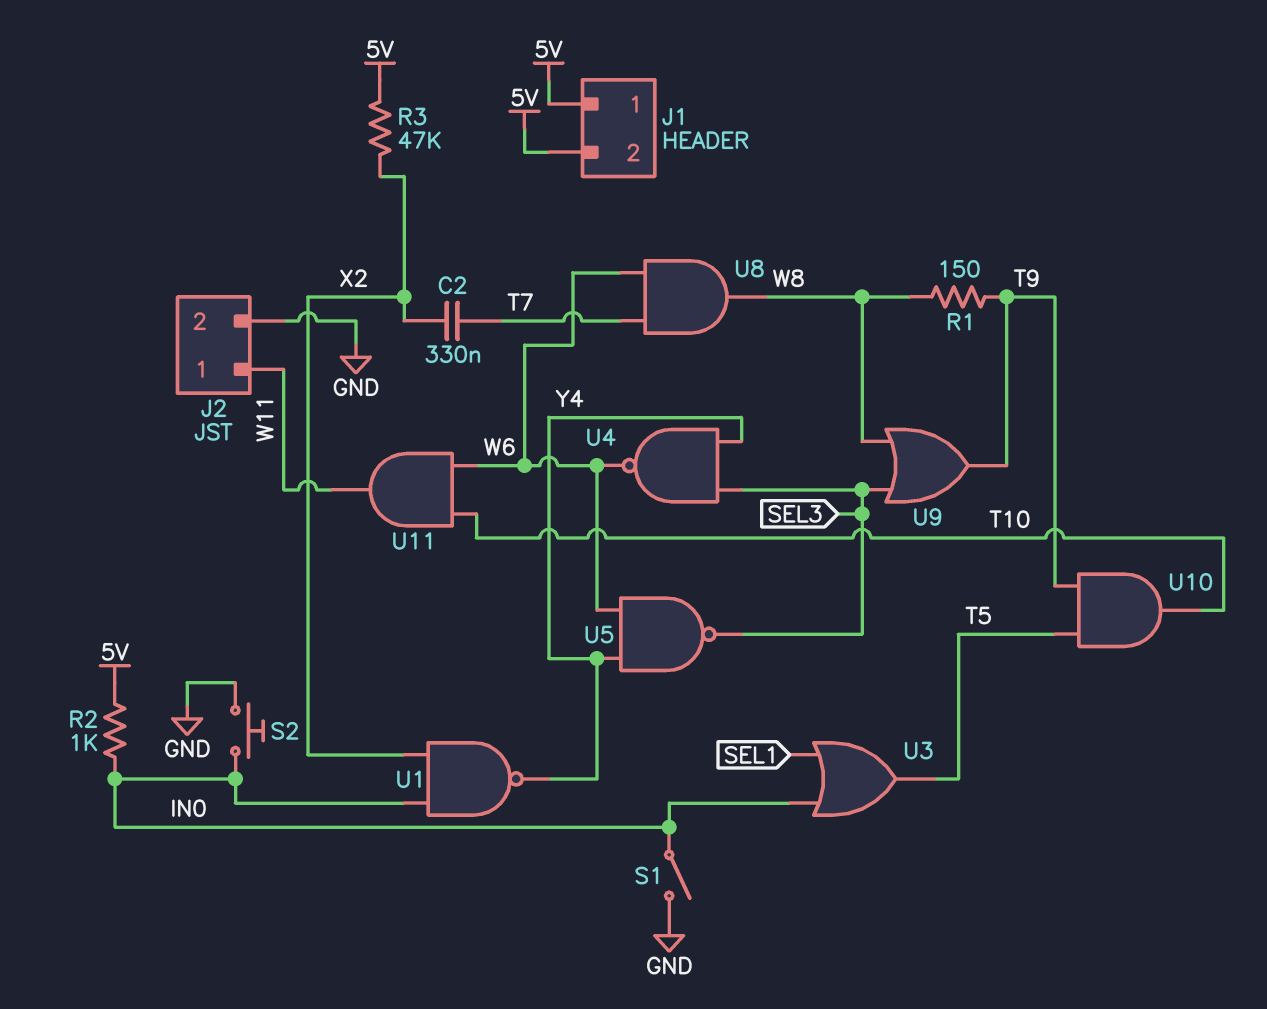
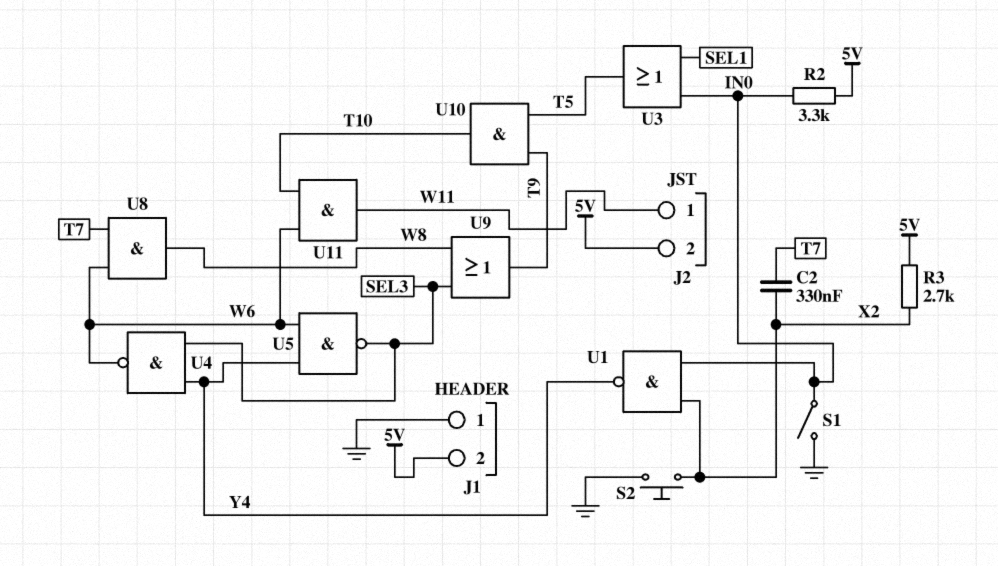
J1 pin 1: 5V -> GND
J2 pin 2: GND -> 5V
R1: 150 (T9, W8) -> none
R2: 1k (5V, IN0) -> 3.3k (5V, IN0)
R3: 47k (5V, X2) -> 2.7k (5V, X2)
S2: button (GND, IN0) -> button (GND, X2)

